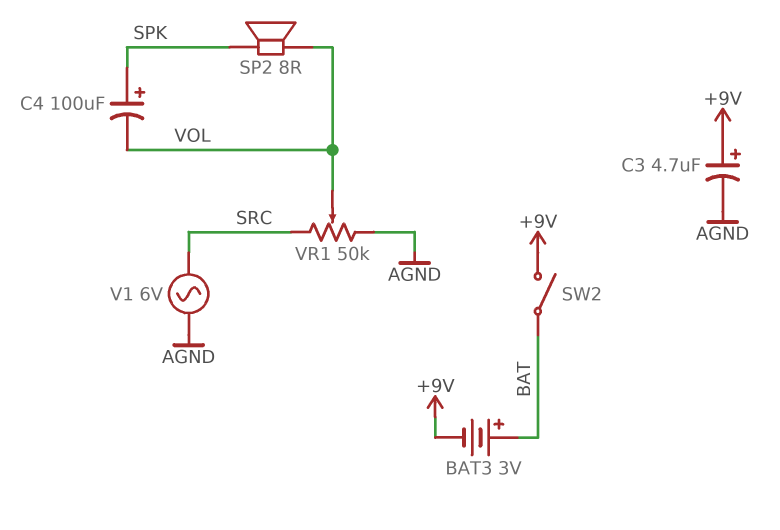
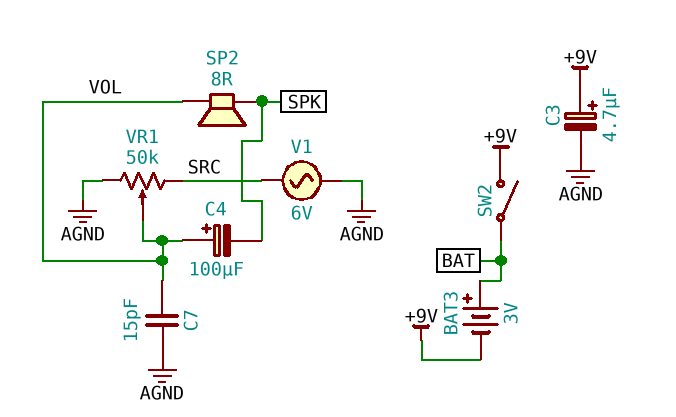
C4: 100uF (plus SPK, minus VOL) -> 100uF (plus VOL, minus SPK)
C7: none -> 15pF (AGND, VOL)

